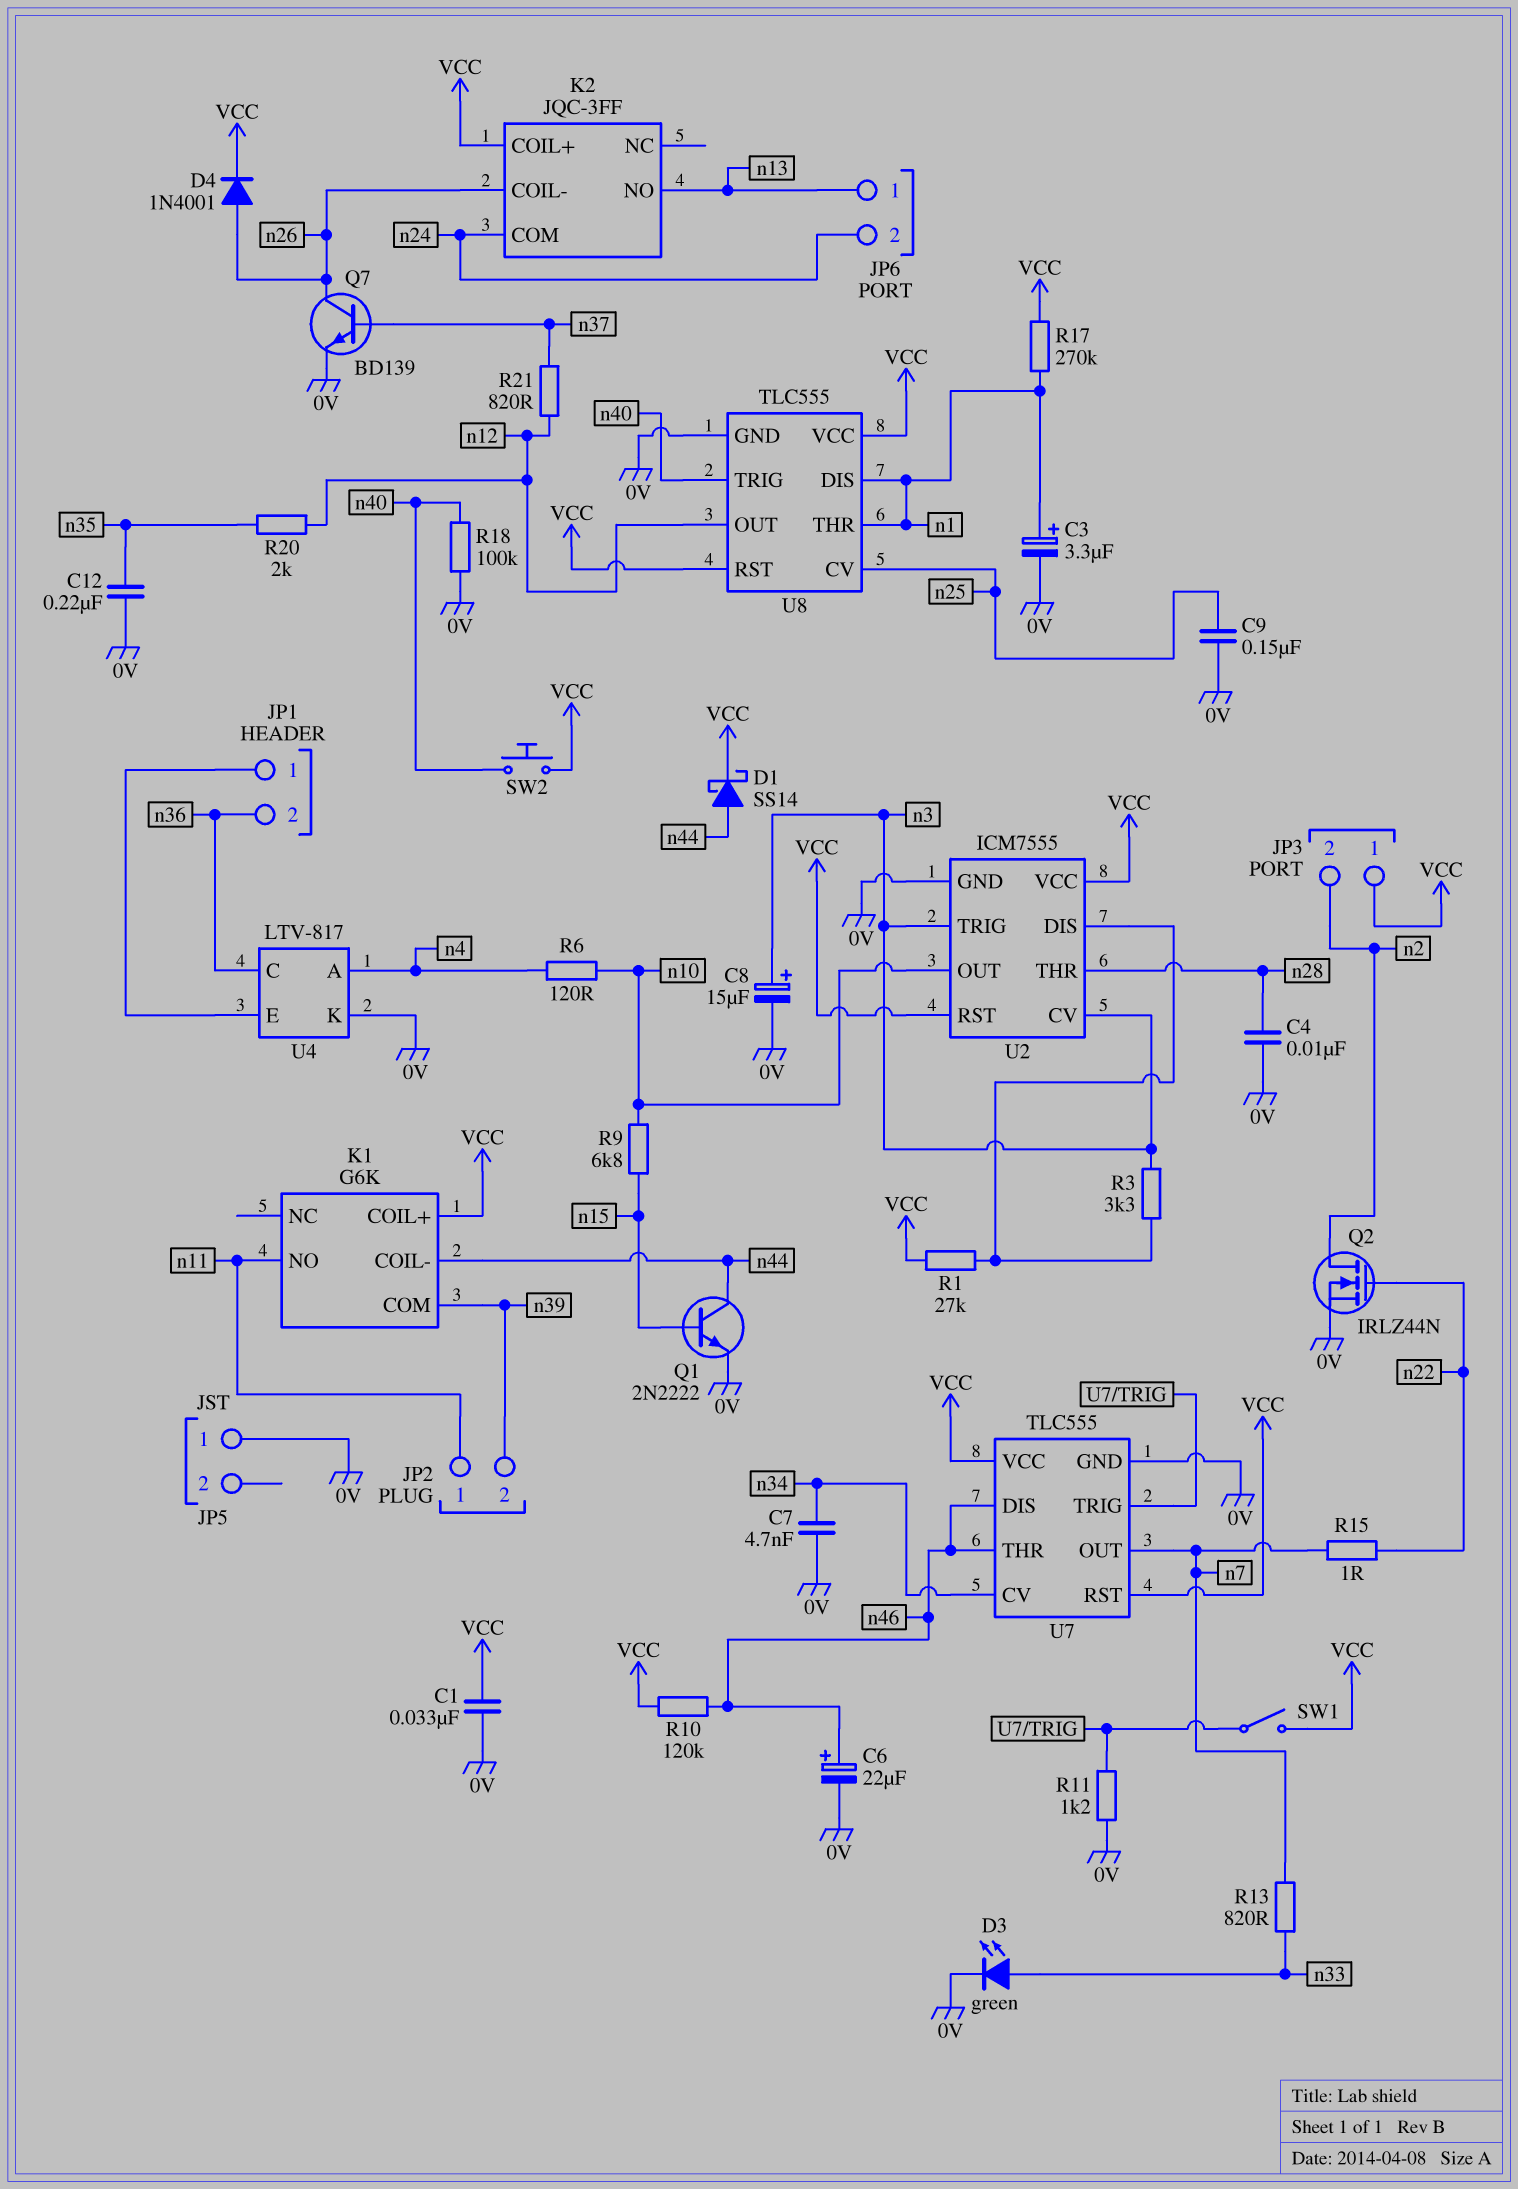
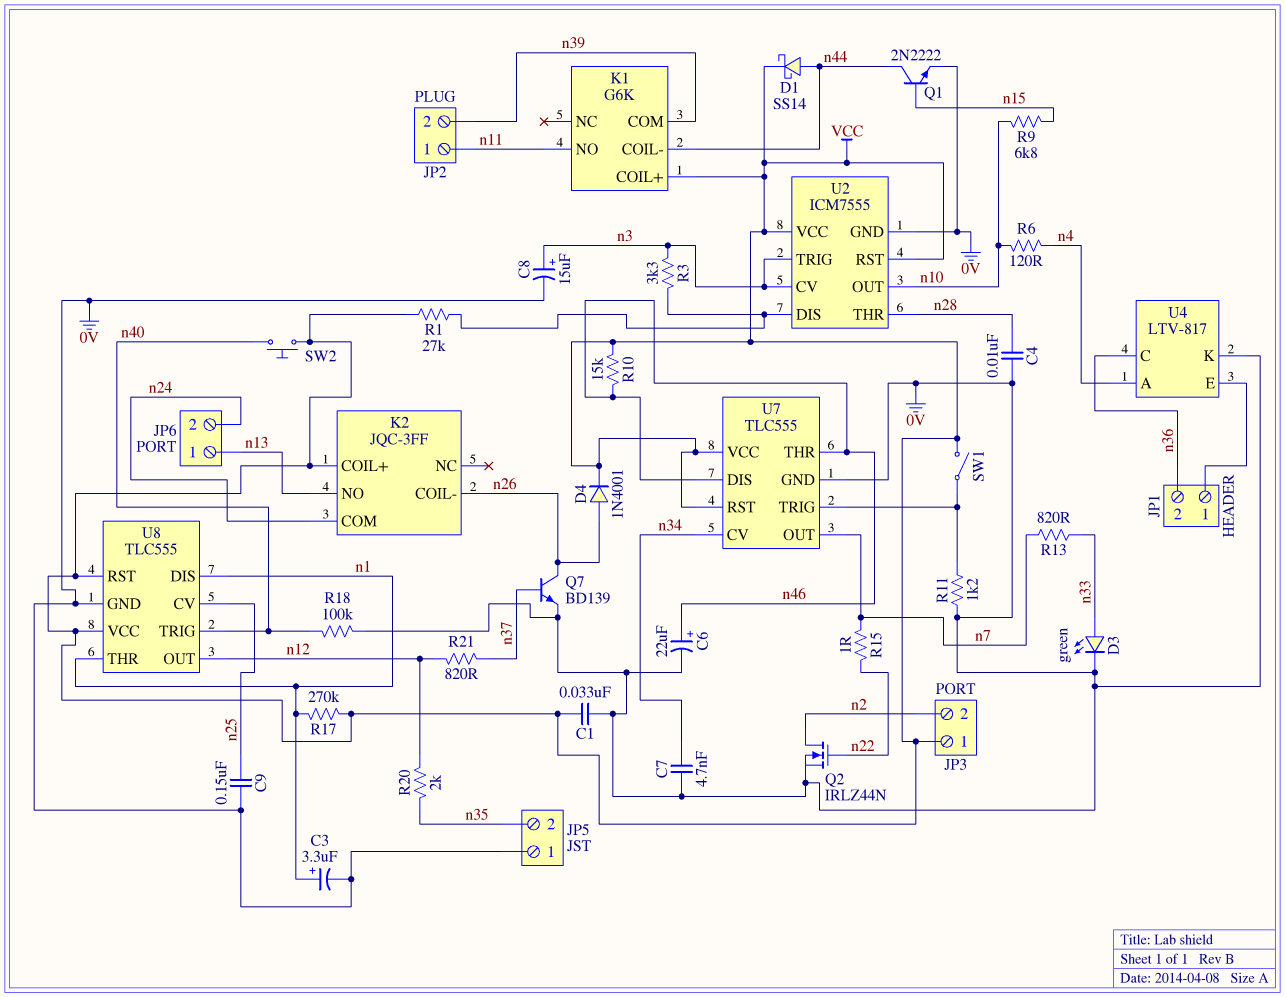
C12: 220nF (0V, n35) -> none
JP5 pin 2: none -> n35
R10: 120k (VCC, n46) -> 15k (VCC, n46)

